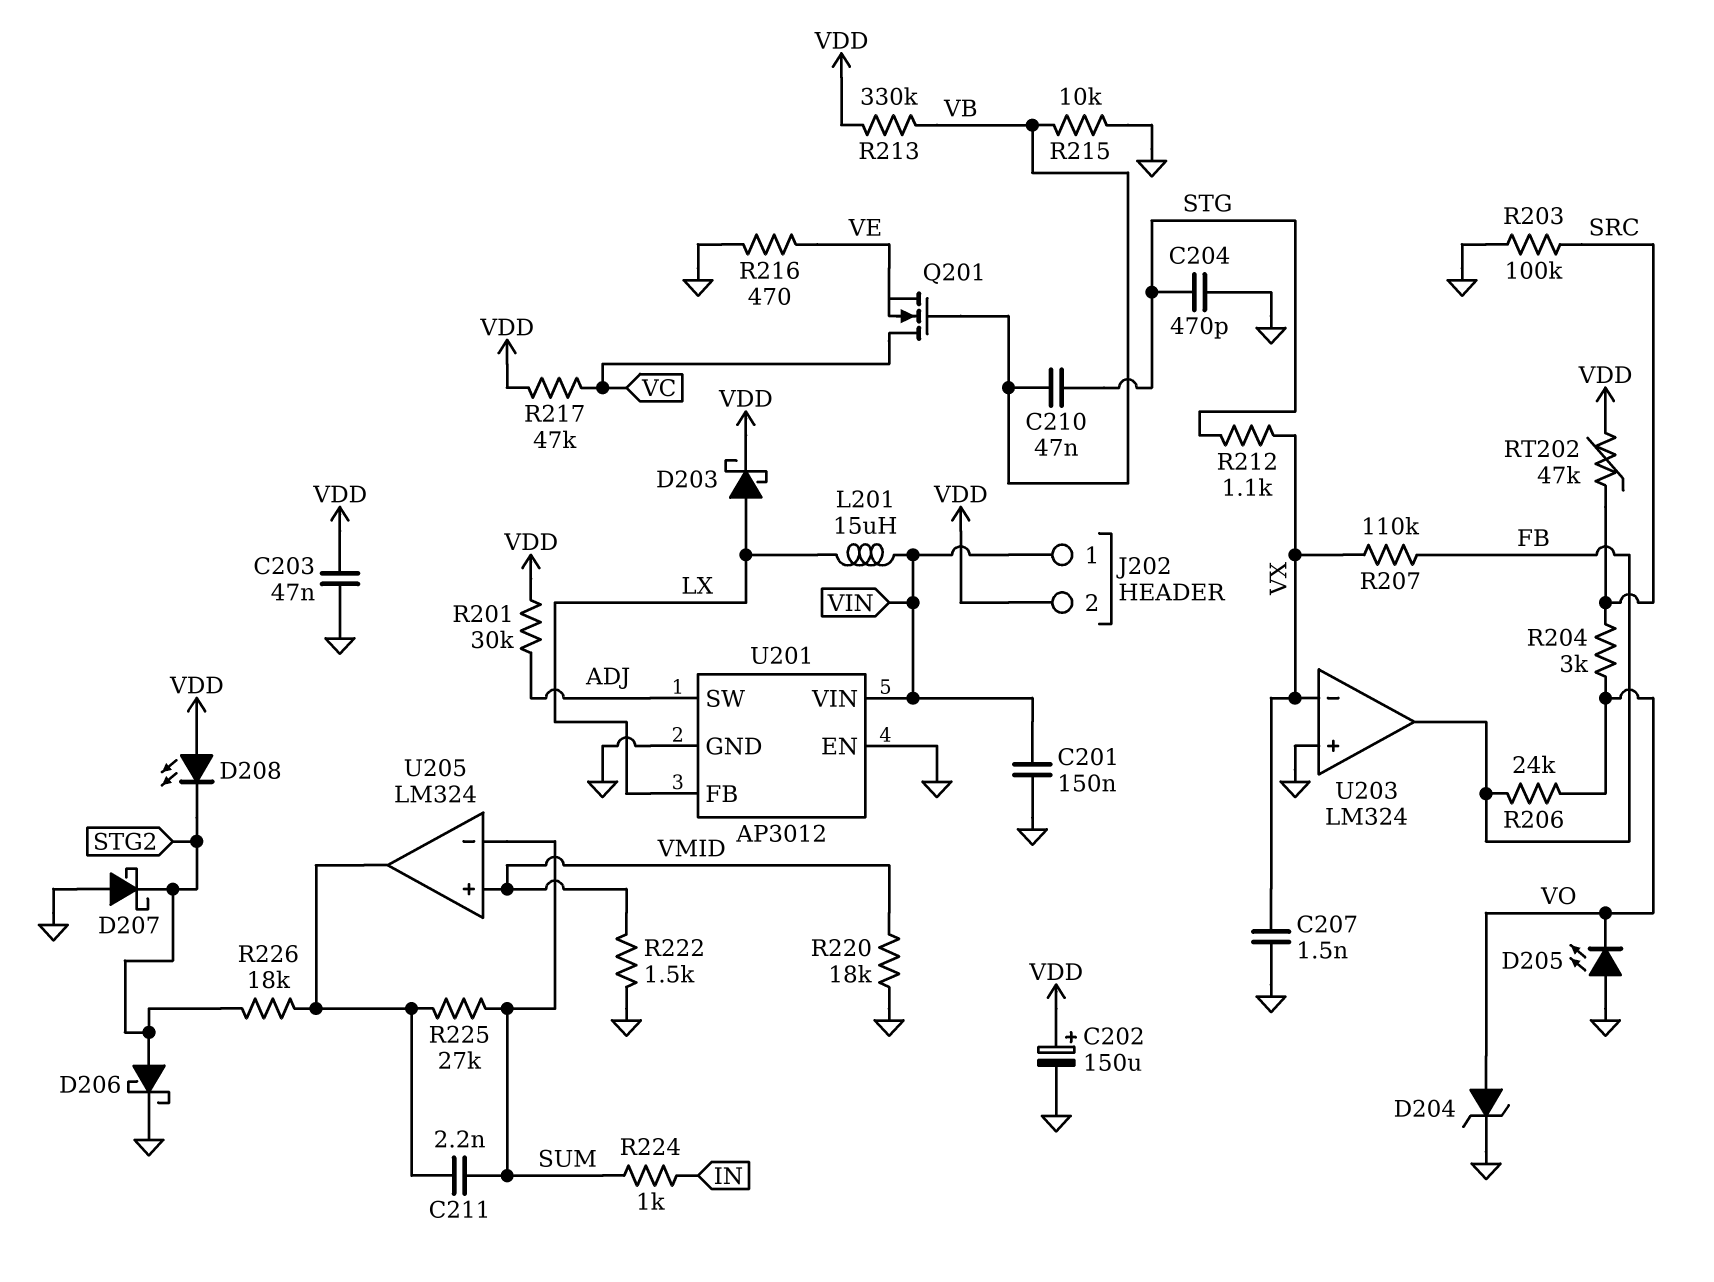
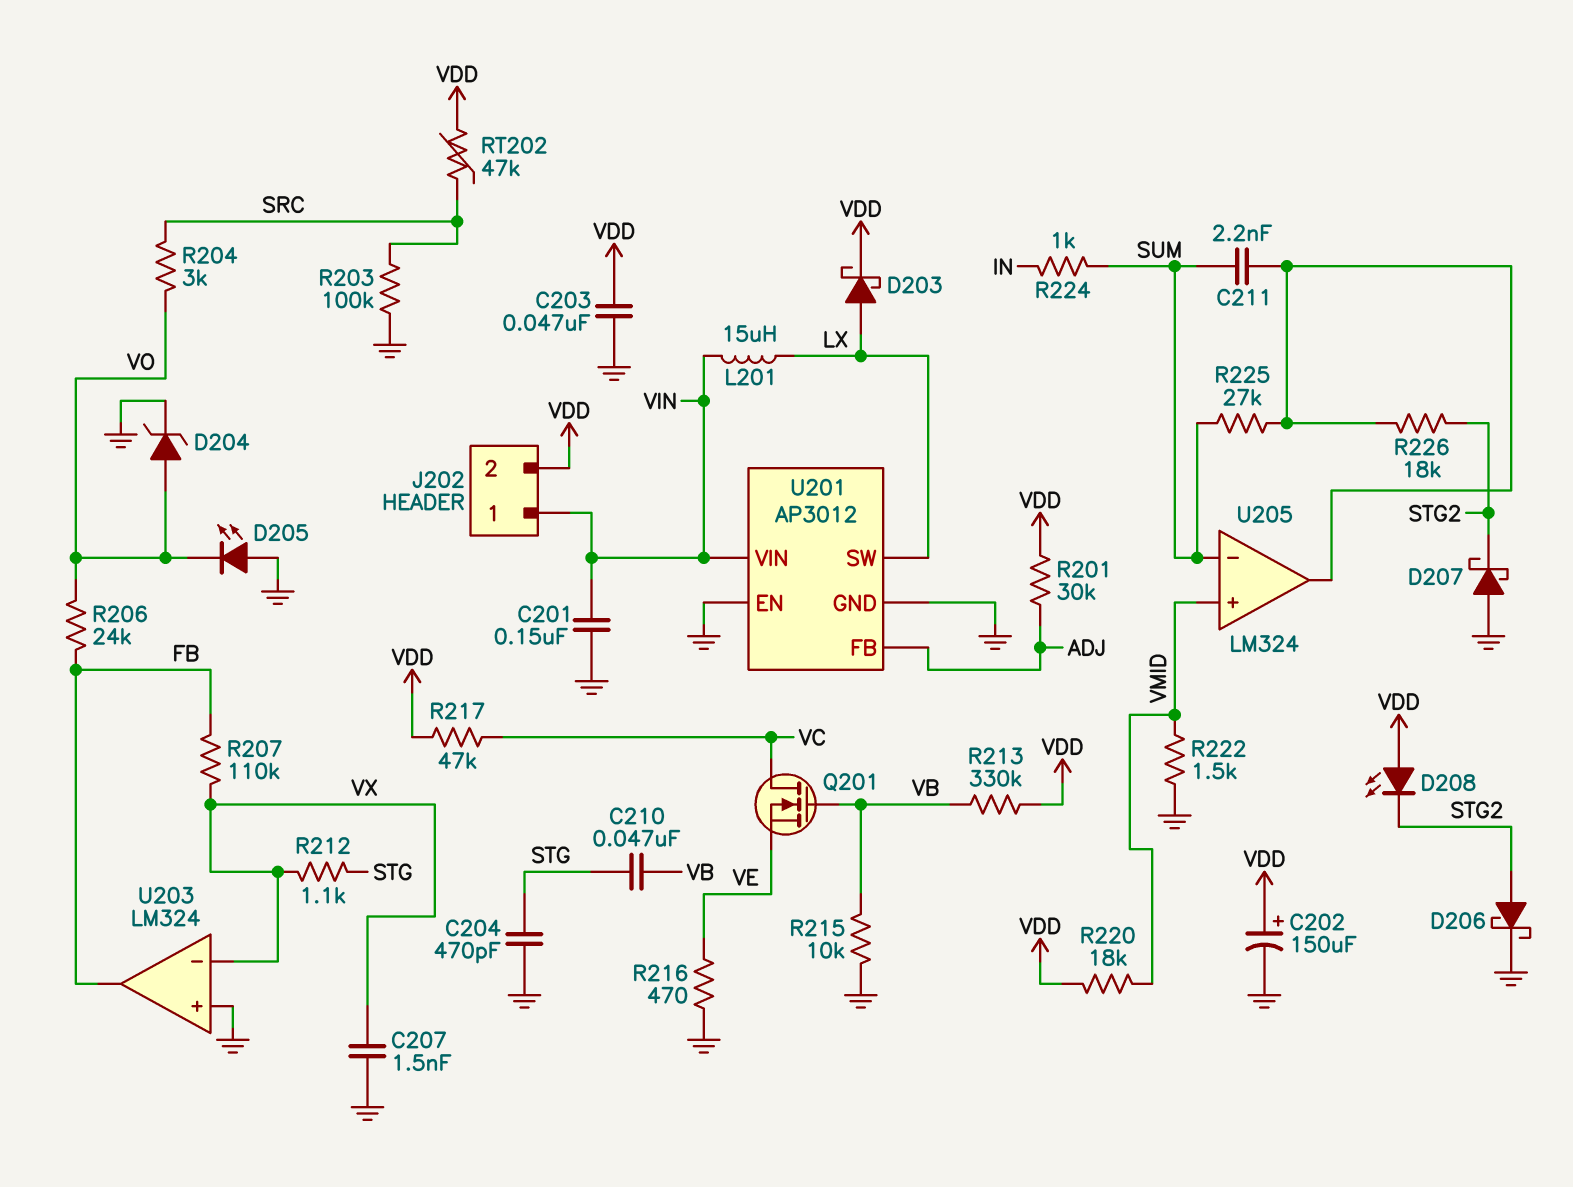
R220: 18k (GND, VMID) -> 18k (VDD, VMID)
U201 pin FB: LX -> ADJ
U201 pin SW: ADJ -> LX

